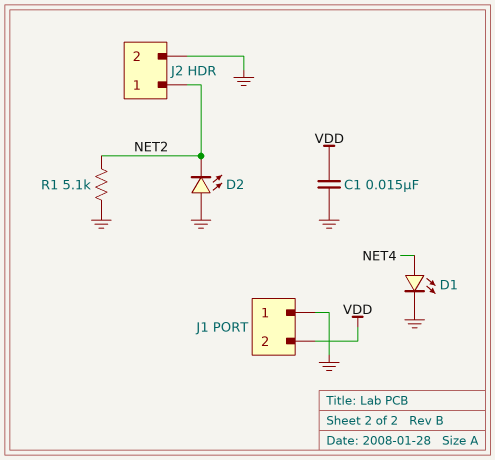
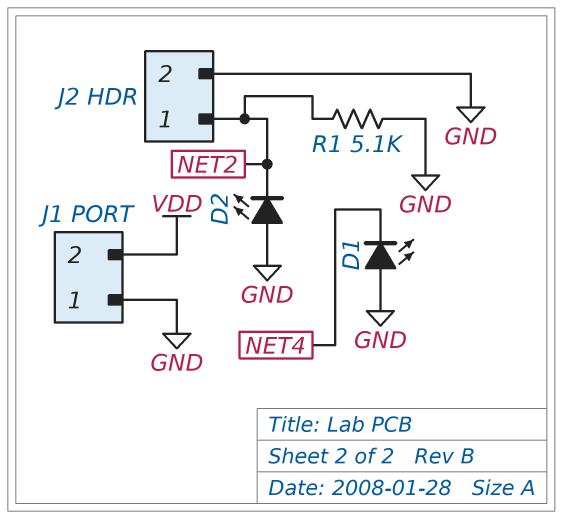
C1: 15nF (GND, VDD) -> none
D1: LED (A NET4, K GND) -> LED (A GND, K NET4)

